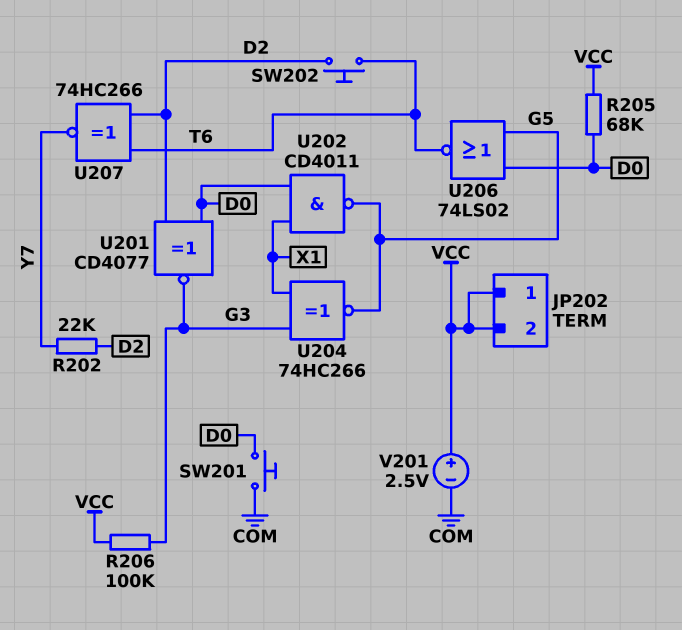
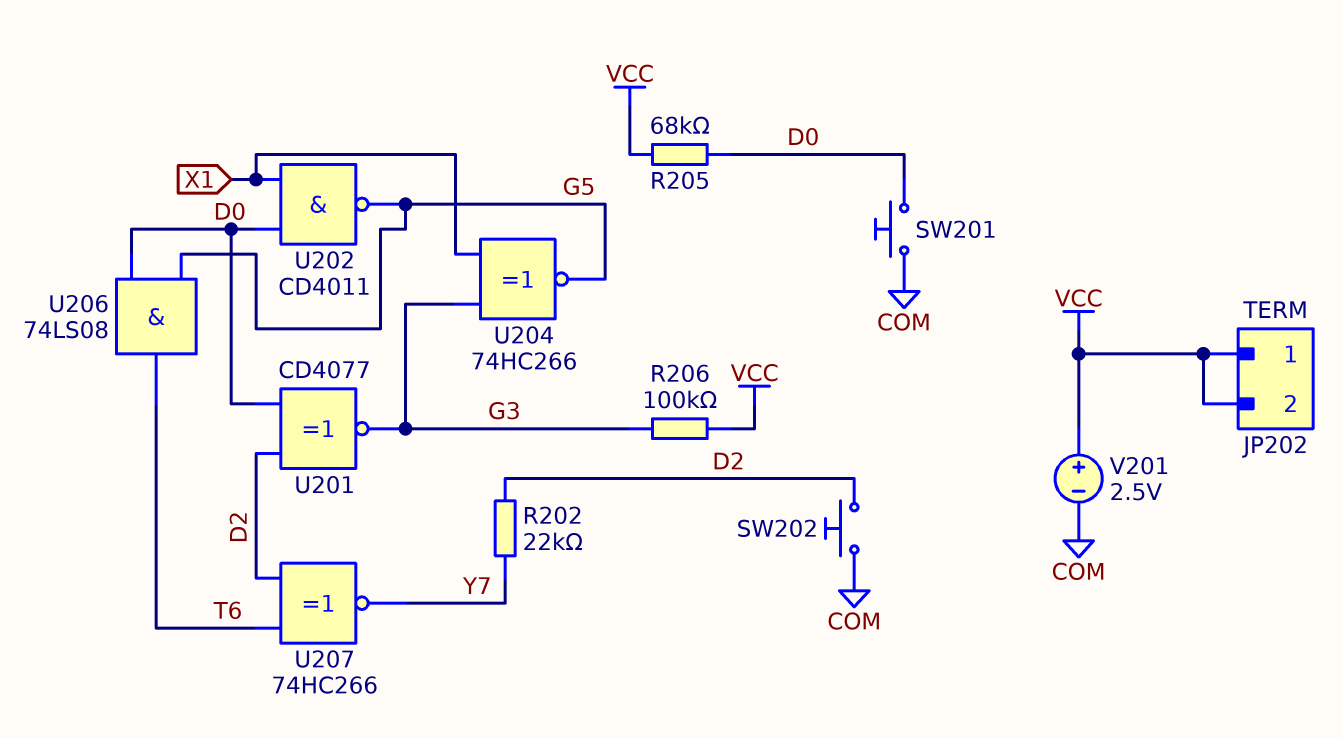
SW202: button (D2, T6) -> button (COM, D2)
U206: NOR 74LS02 (in D0, in G5, out T6) -> AND 74LS08 (in D0, in G5, out T6)

